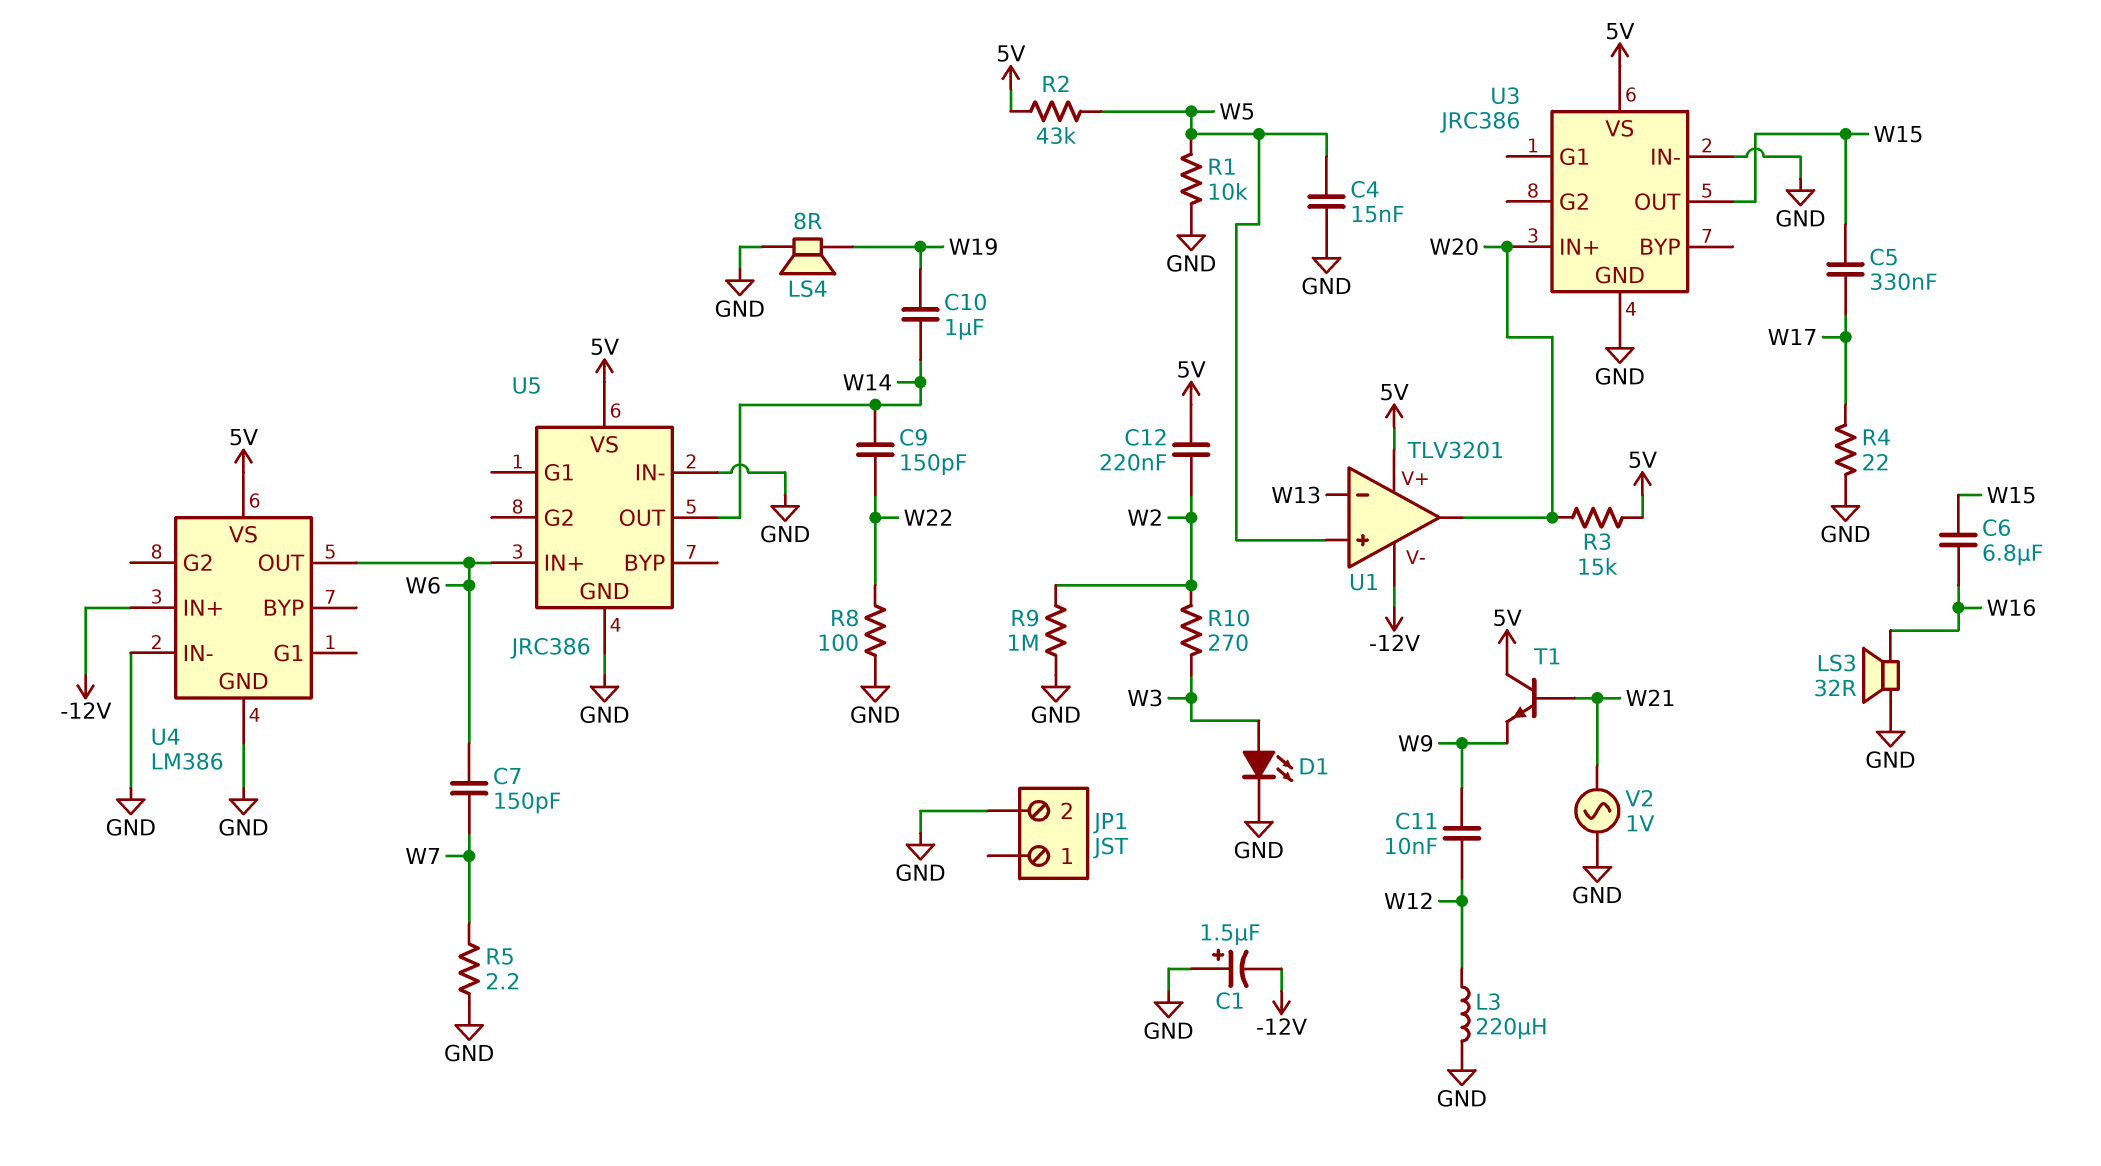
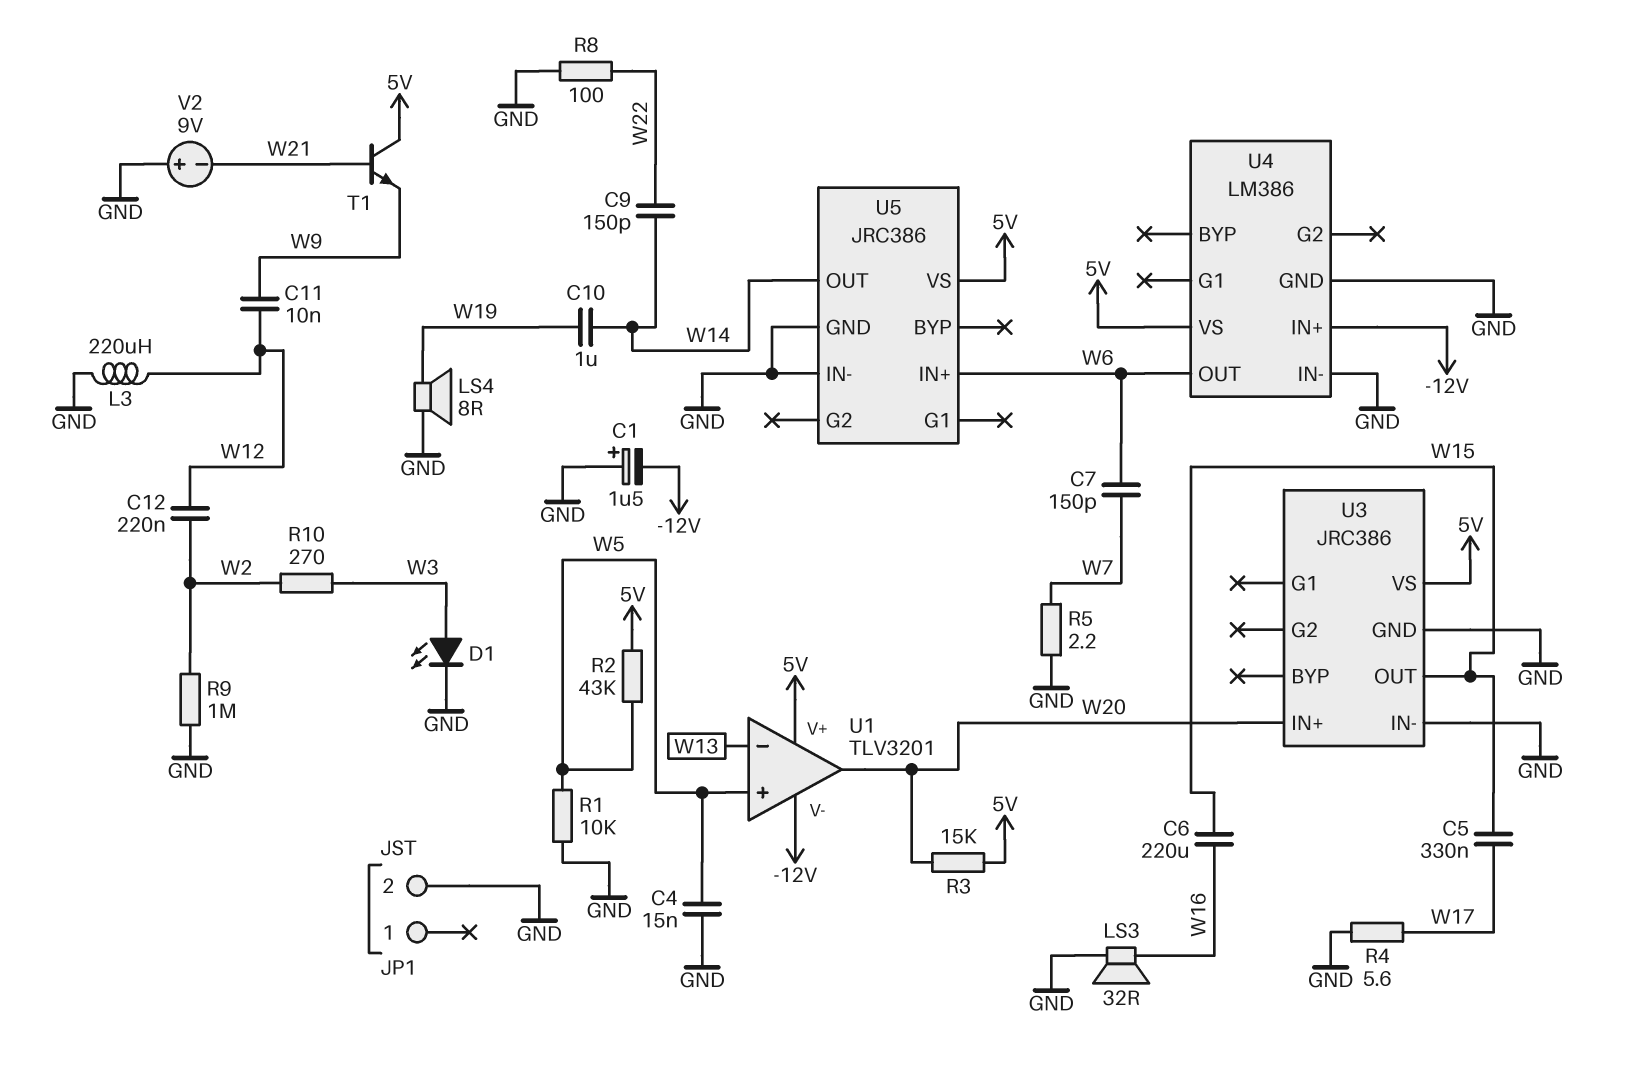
C6: 6.8uF (W15, W16) -> 220uF (W15, W16)
C12: 220nF (5V, W2) -> 220nF (W2, W12)
R4: 22 (GND, W17) -> 5.6 (GND, W17)
V2: AC 1V (GND, W21) -> 9V (plus GND, minus W21)

